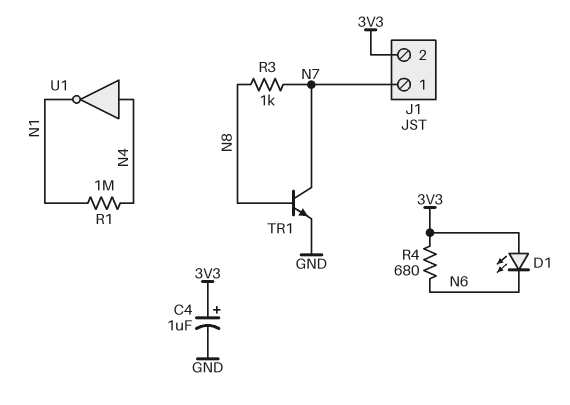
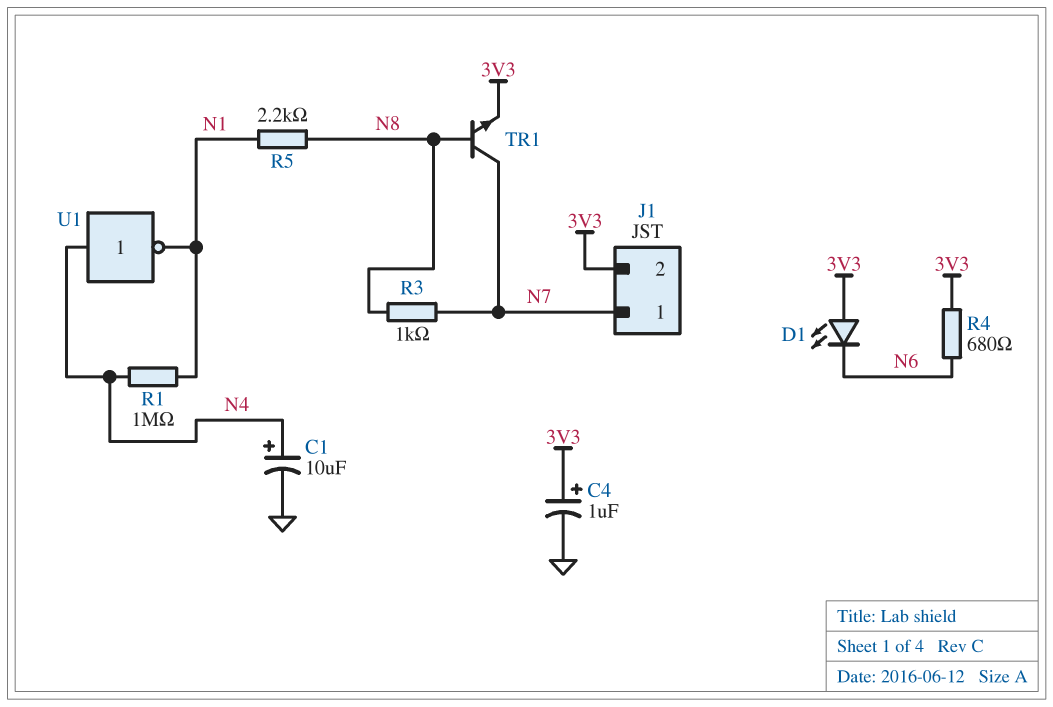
C1: none -> 10uF (plus N4, minus GND)
R5: none -> 2.2k (N1, N8)
TR1: NPN (B N8, C N7, E GND) -> NPN (B N8, C N7, E 3V3)

